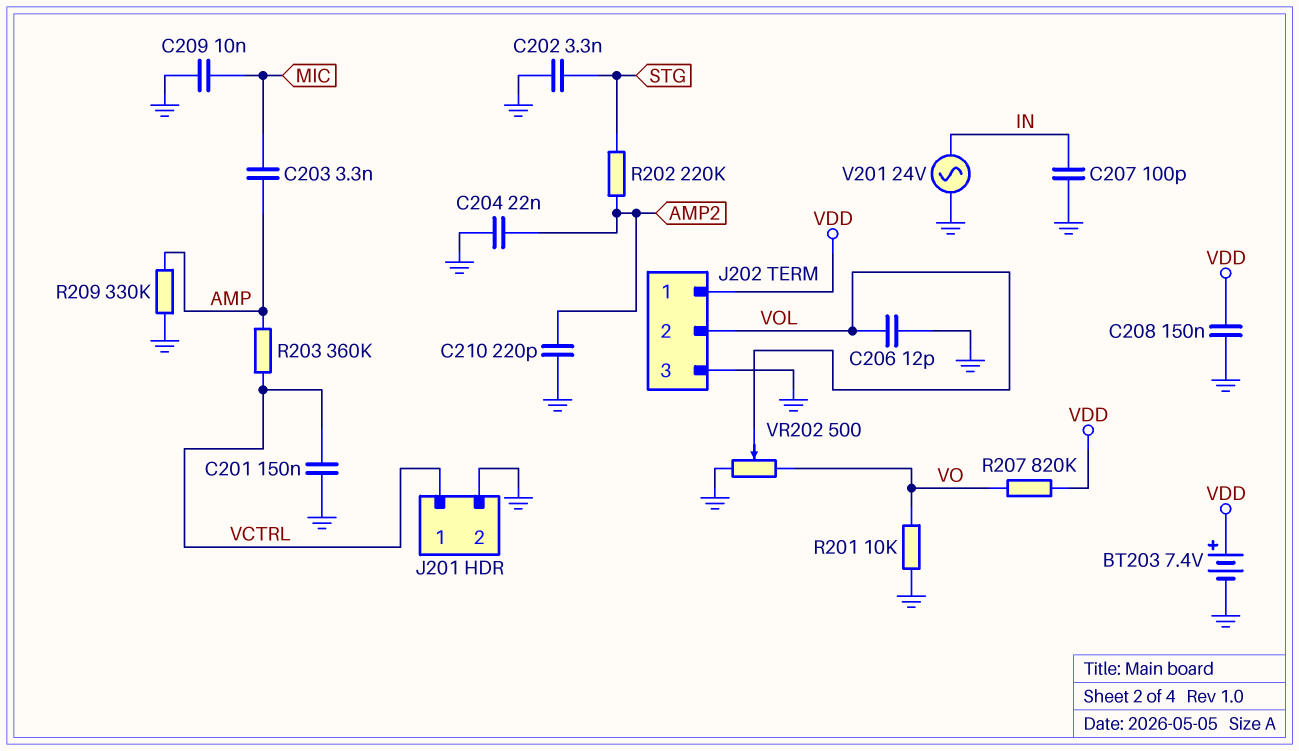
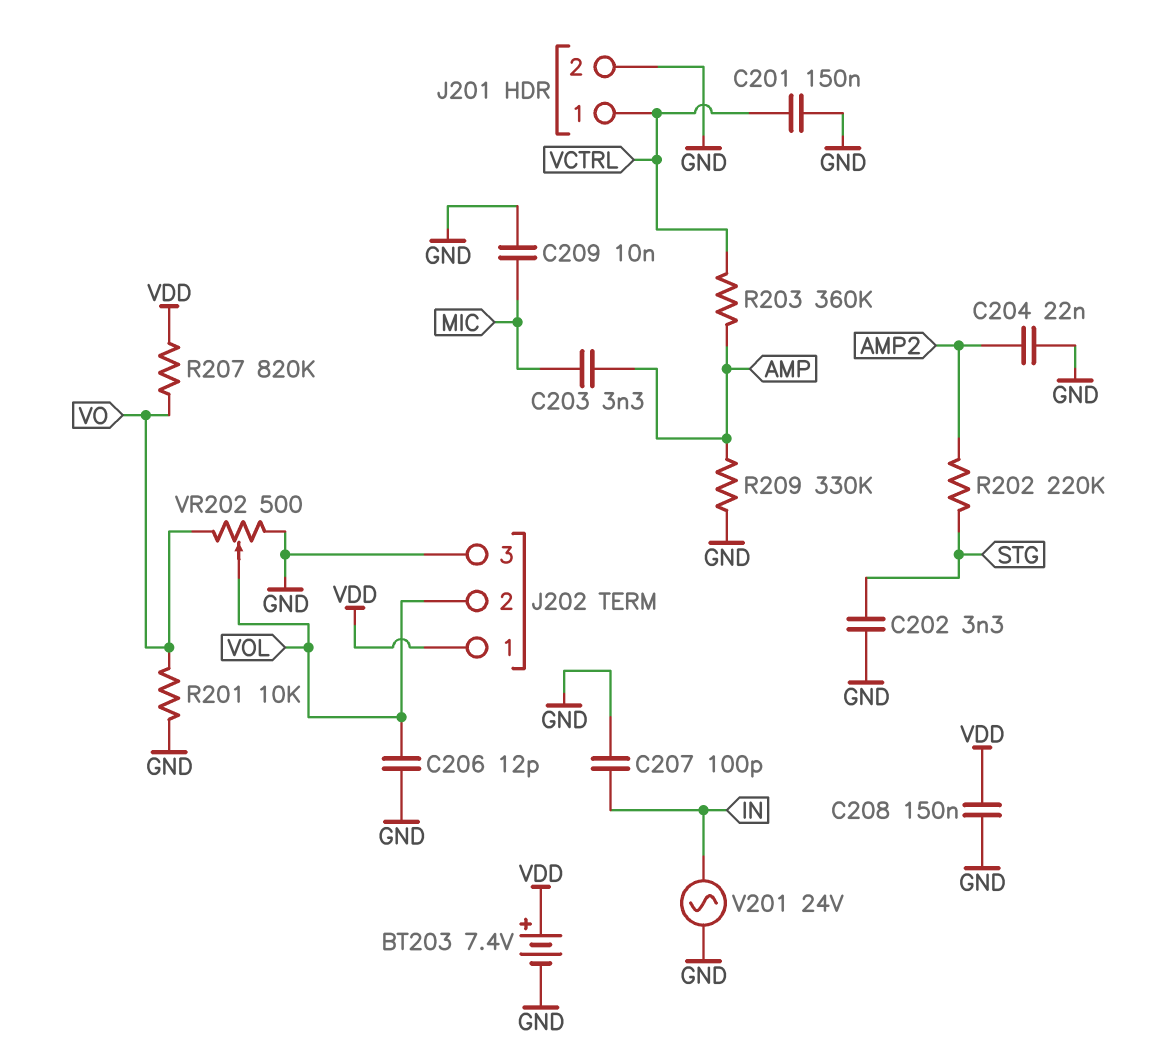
C210: 220pF (AMP2, GND) -> none

